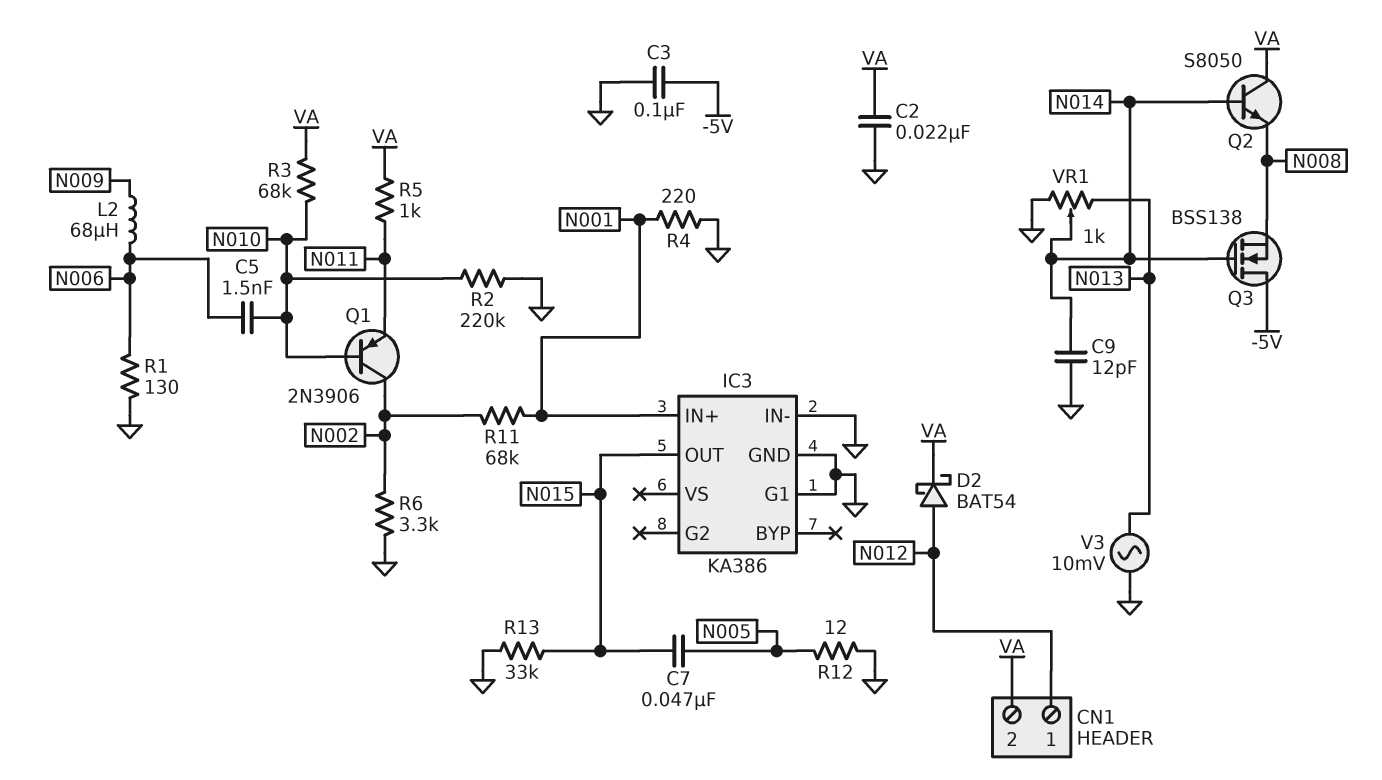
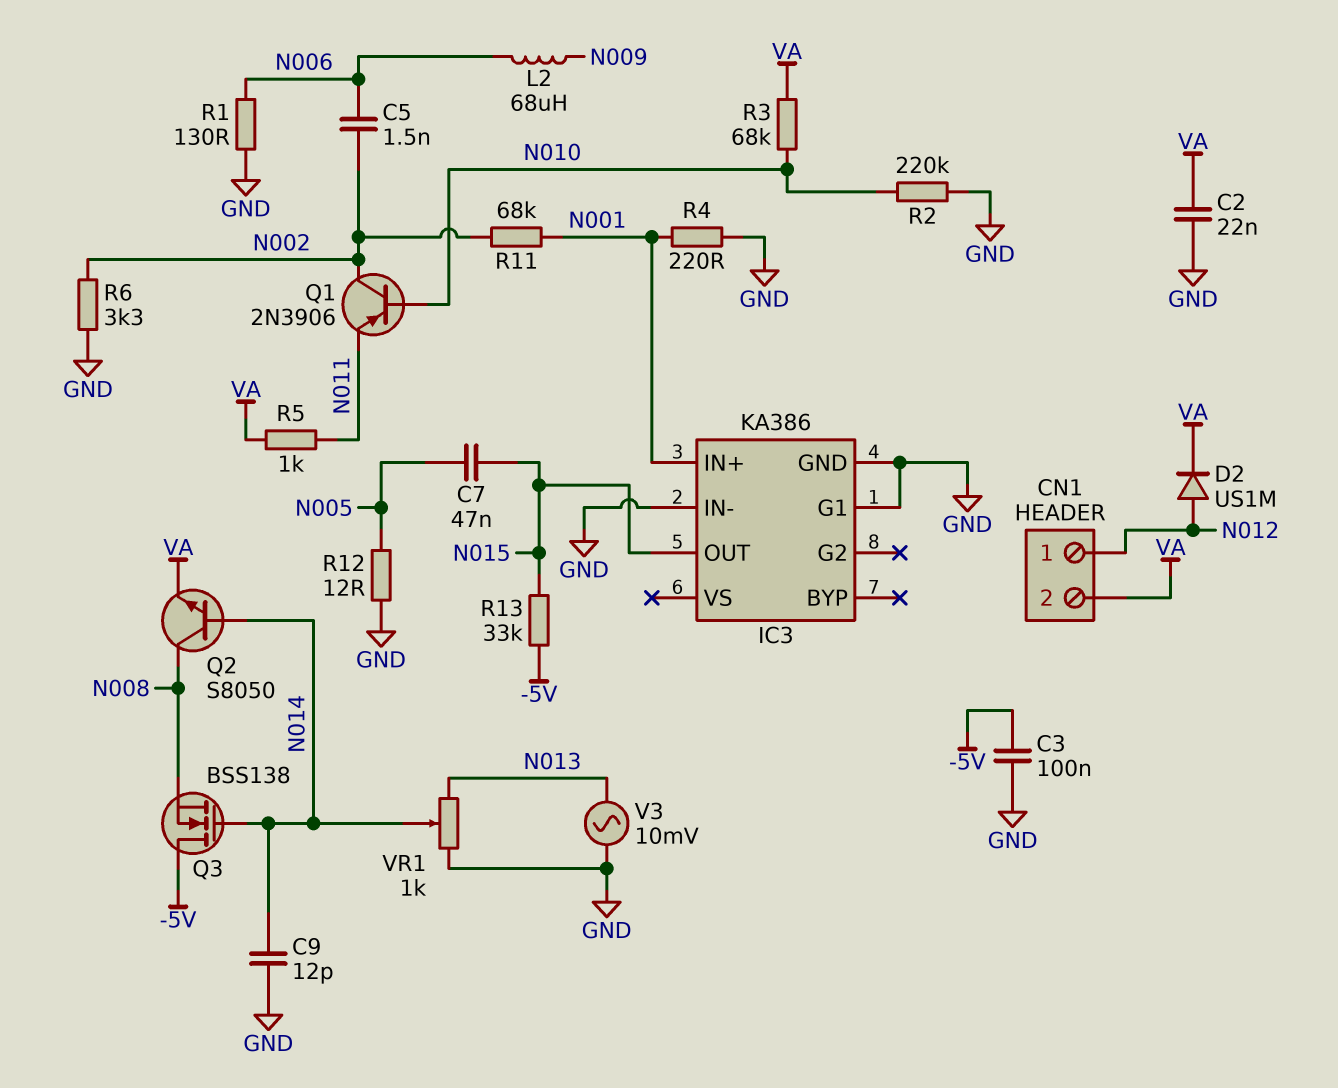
C5: 1.5nF (N006, N010) -> 1.5nF (N002, N006)
D2: schottky BAT54 (A N012, K VA) -> diode US1M (A N012, K VA)
Q2: NPN S8050 (B N014, C VA, E N008) -> NPN S8050 (B N014, C N008, E VA)
R13: 33k (GND, N015) -> 33k (-5V, N015)

